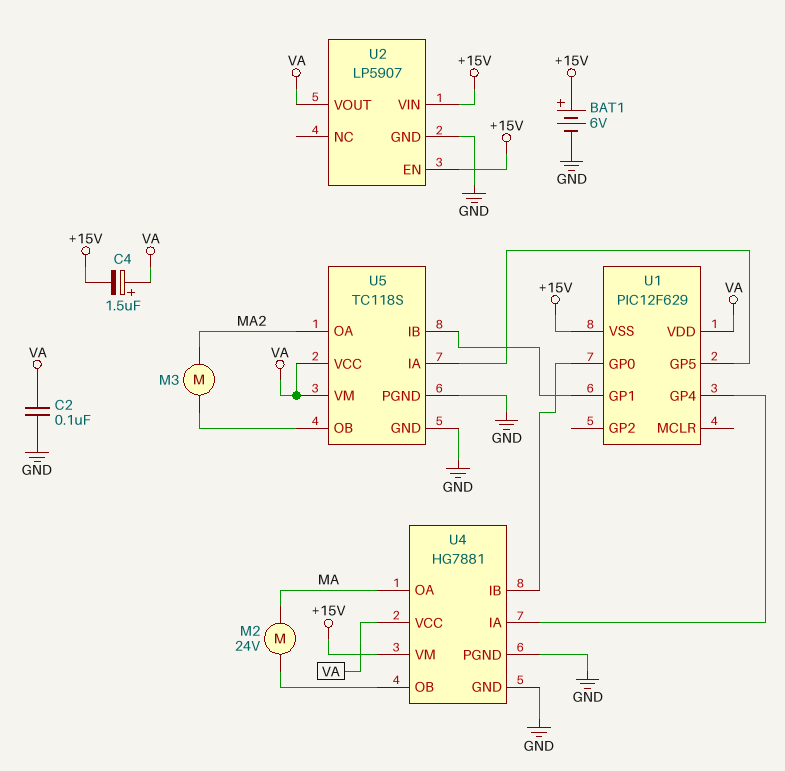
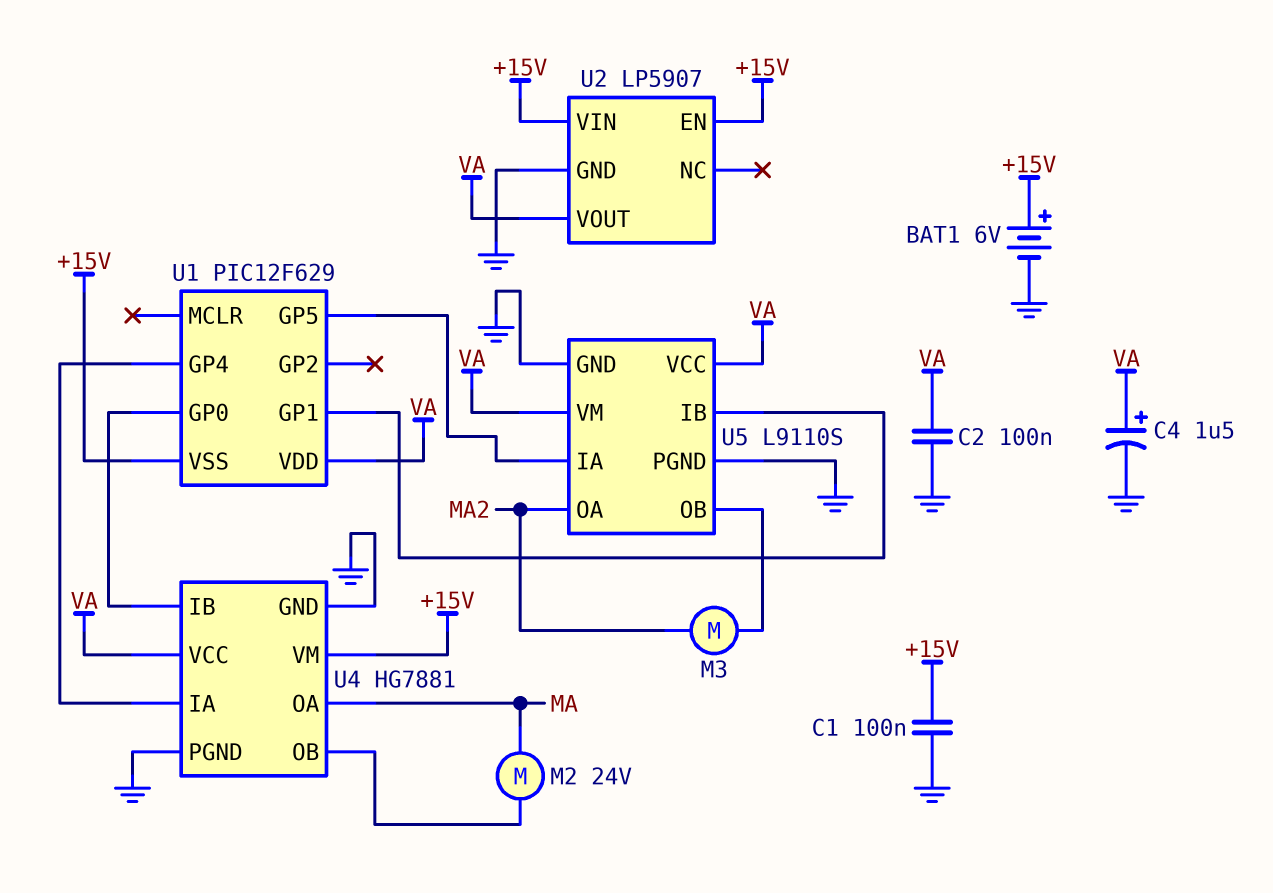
C1: none -> 100nF (+15V, GND)
C4: 1.5uF (plus VA, minus +15V) -> 1.5uF (plus VA, minus GND)
U5: TC118S -> L9110S

